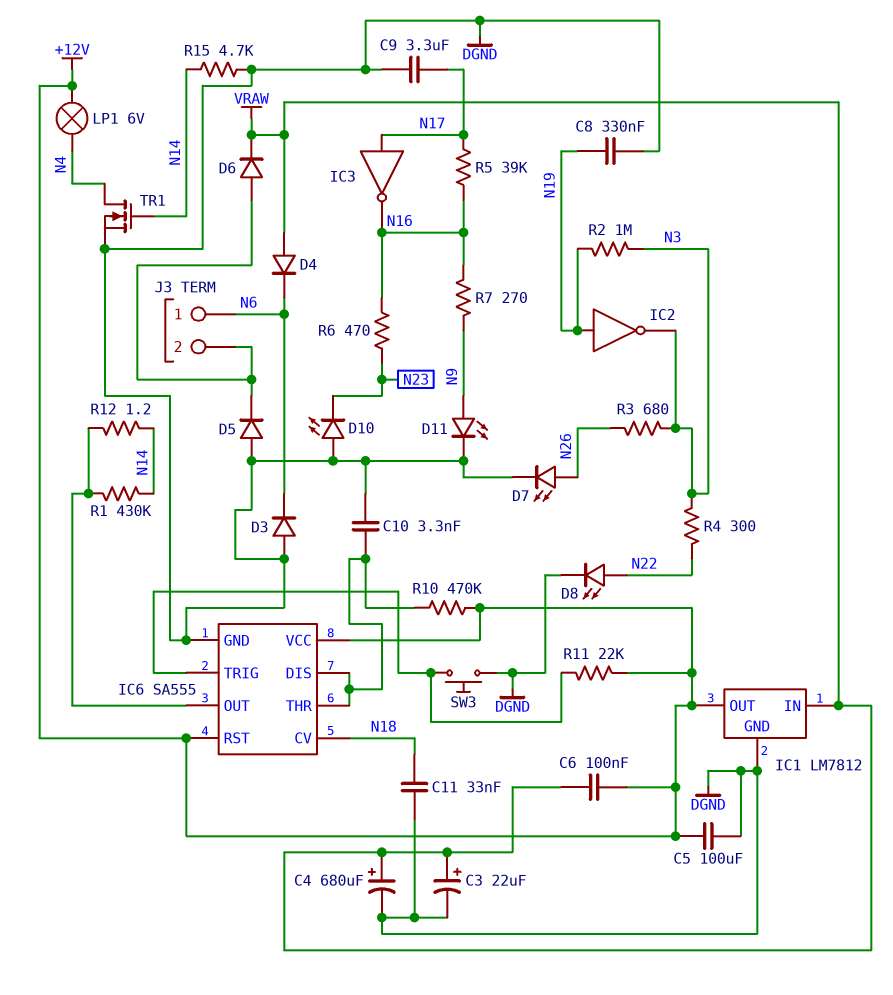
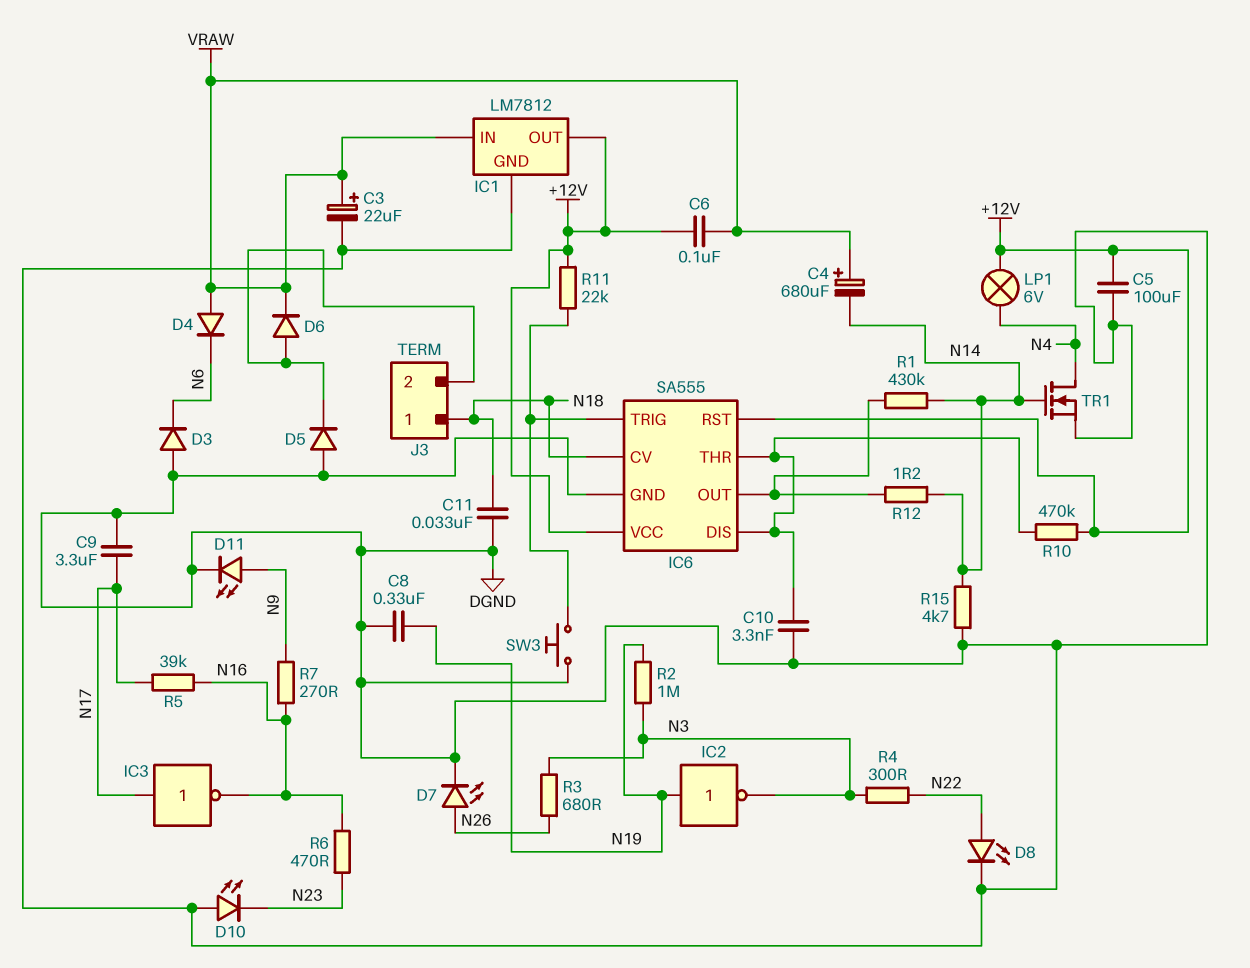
C4: 680uF (plus VRAW, minus DGND) -> 680uF (plus VRAW, minus N14)
J3 pin 1: N6 -> N18

